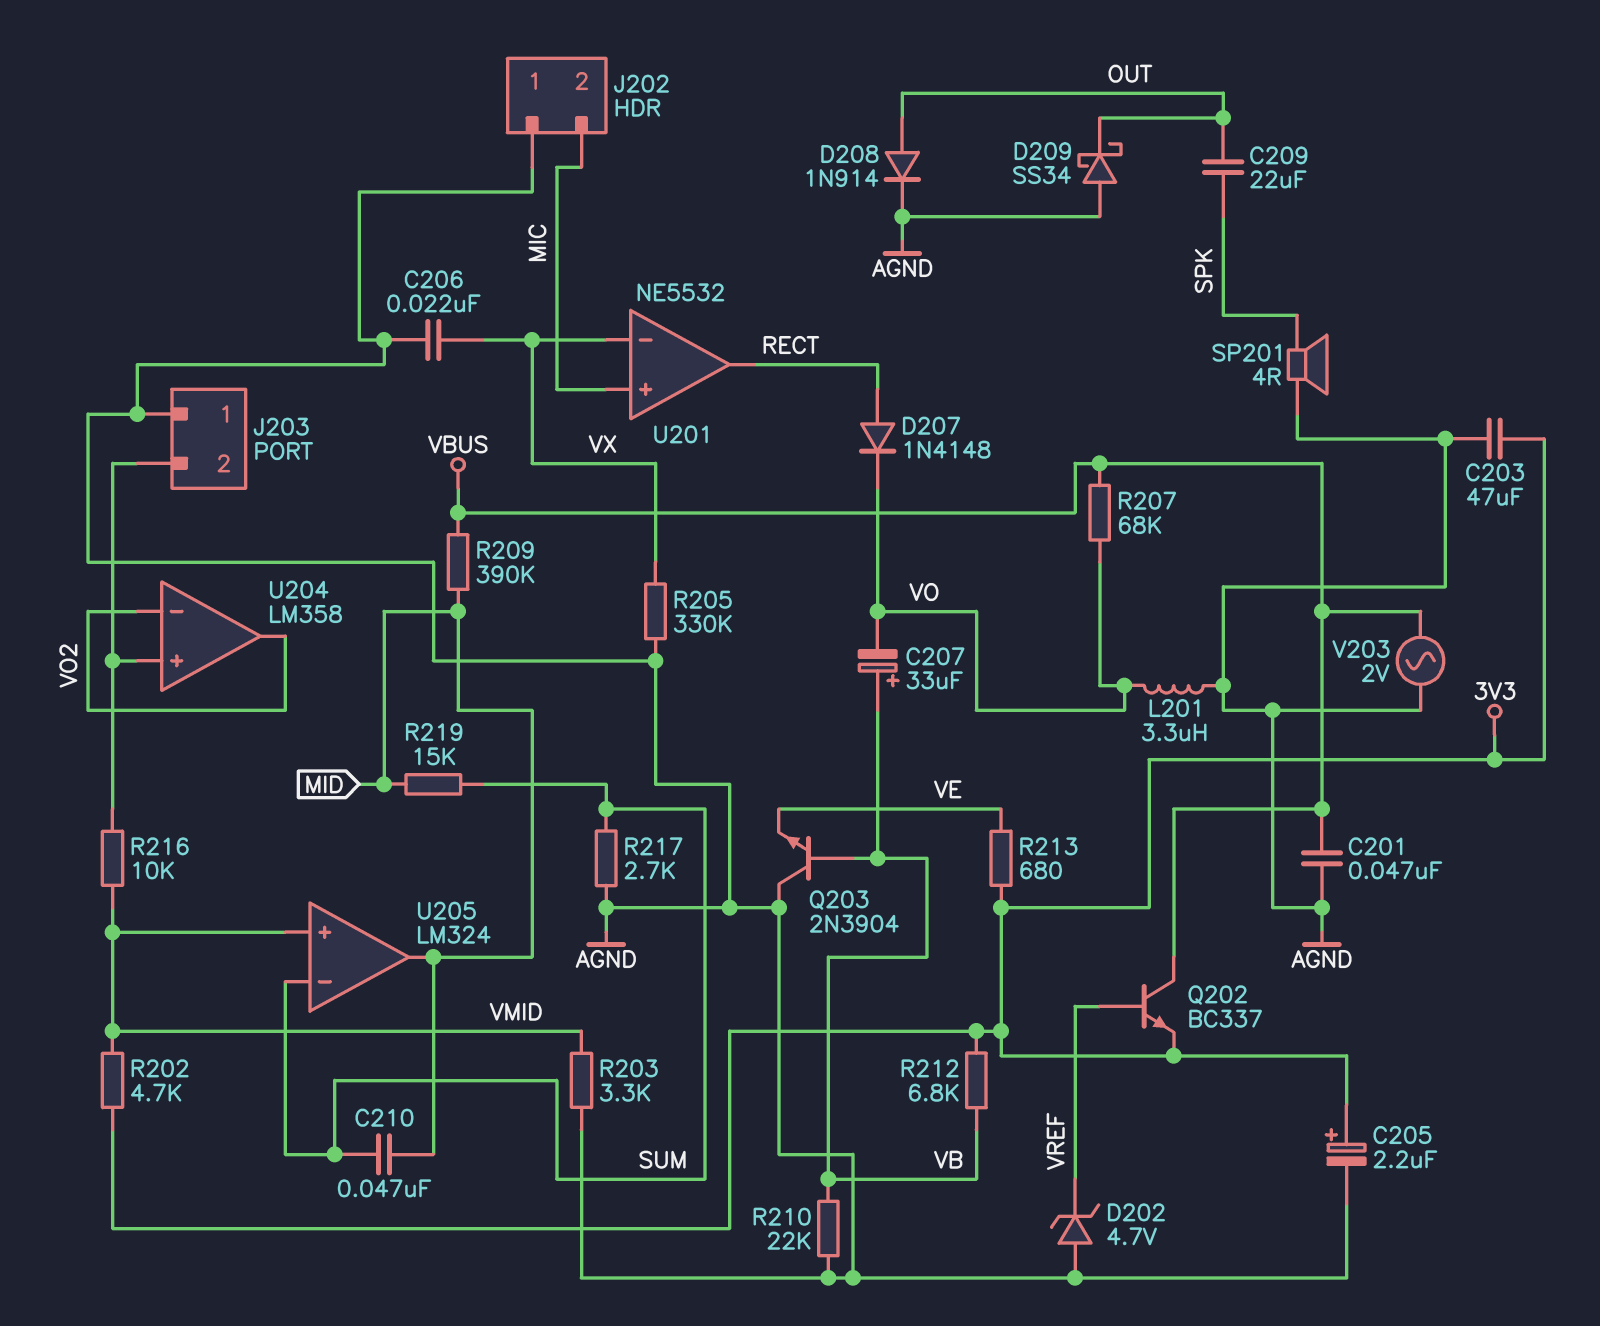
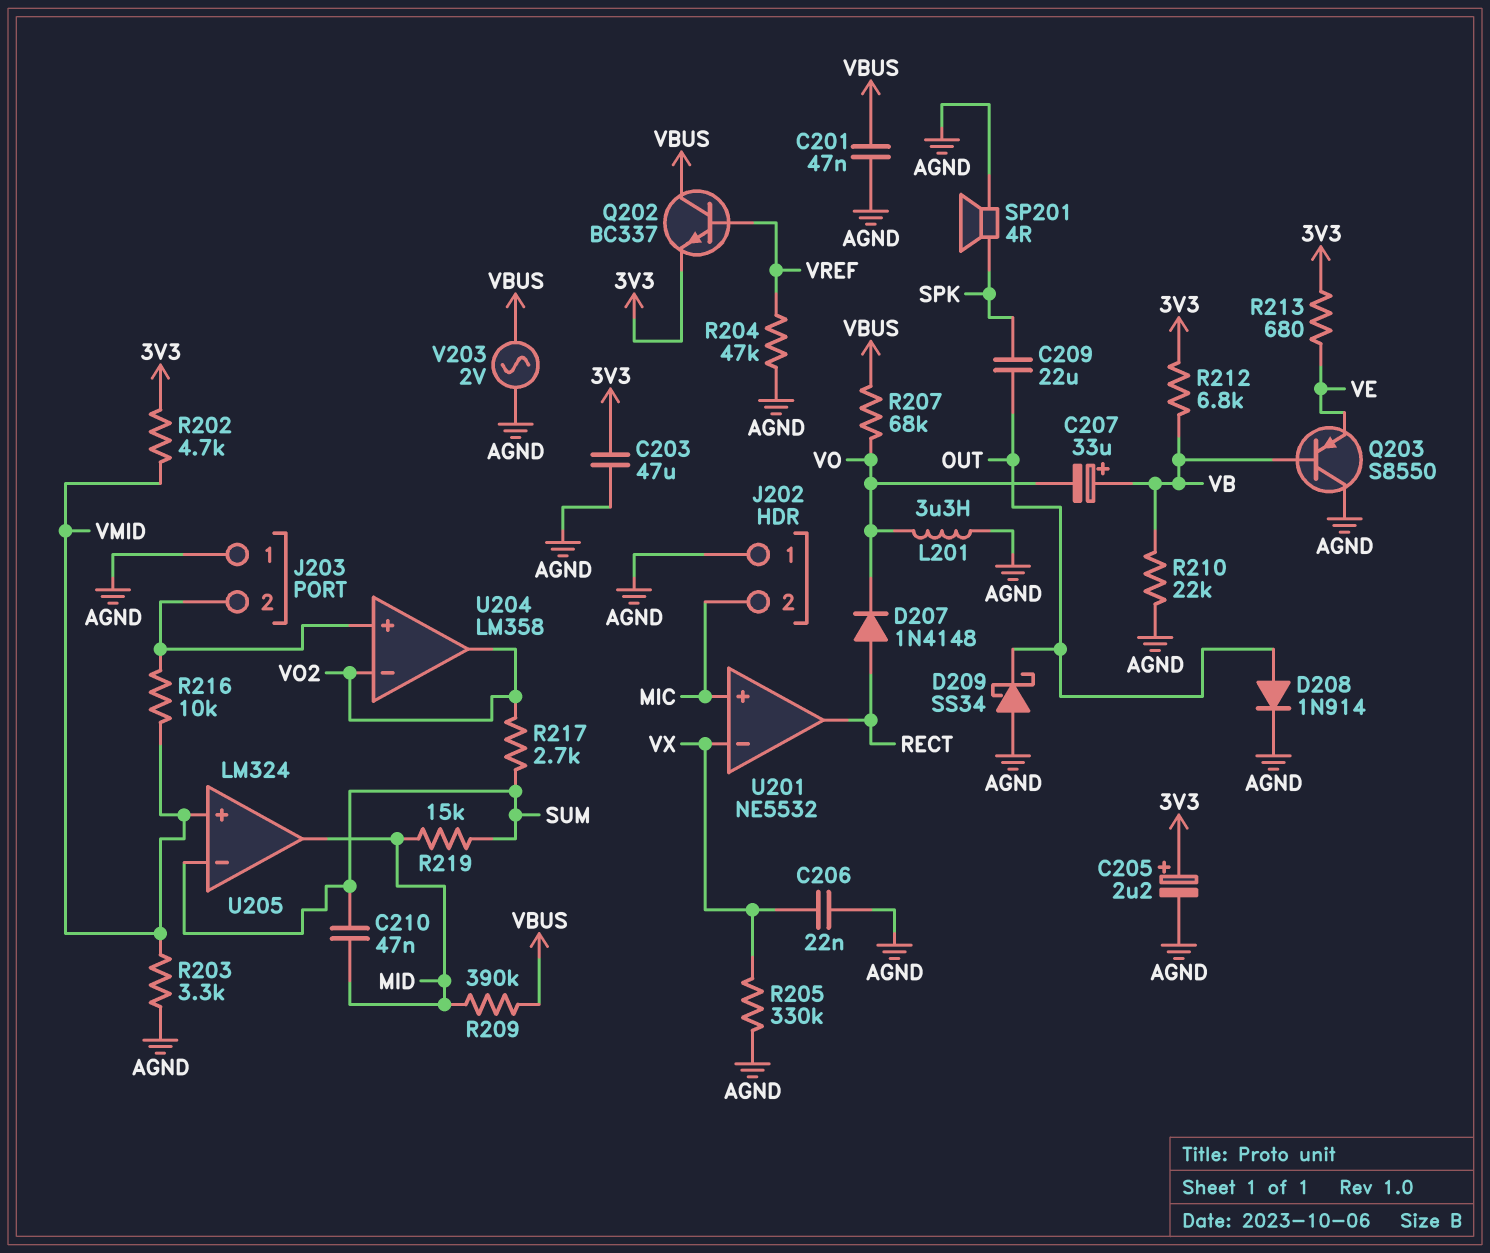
D202: zener 4.7V (A AGND, K VREF) -> none
Q203: NPN 2N3904 (B VB, C AGND, E VE) -> PNP S8550 (B VB, C AGND, E VE)
R204: none -> 47k (AGND, VREF)
R217: 2.7k (AGND, SUM) -> 2.7k (SUM, VO2)

